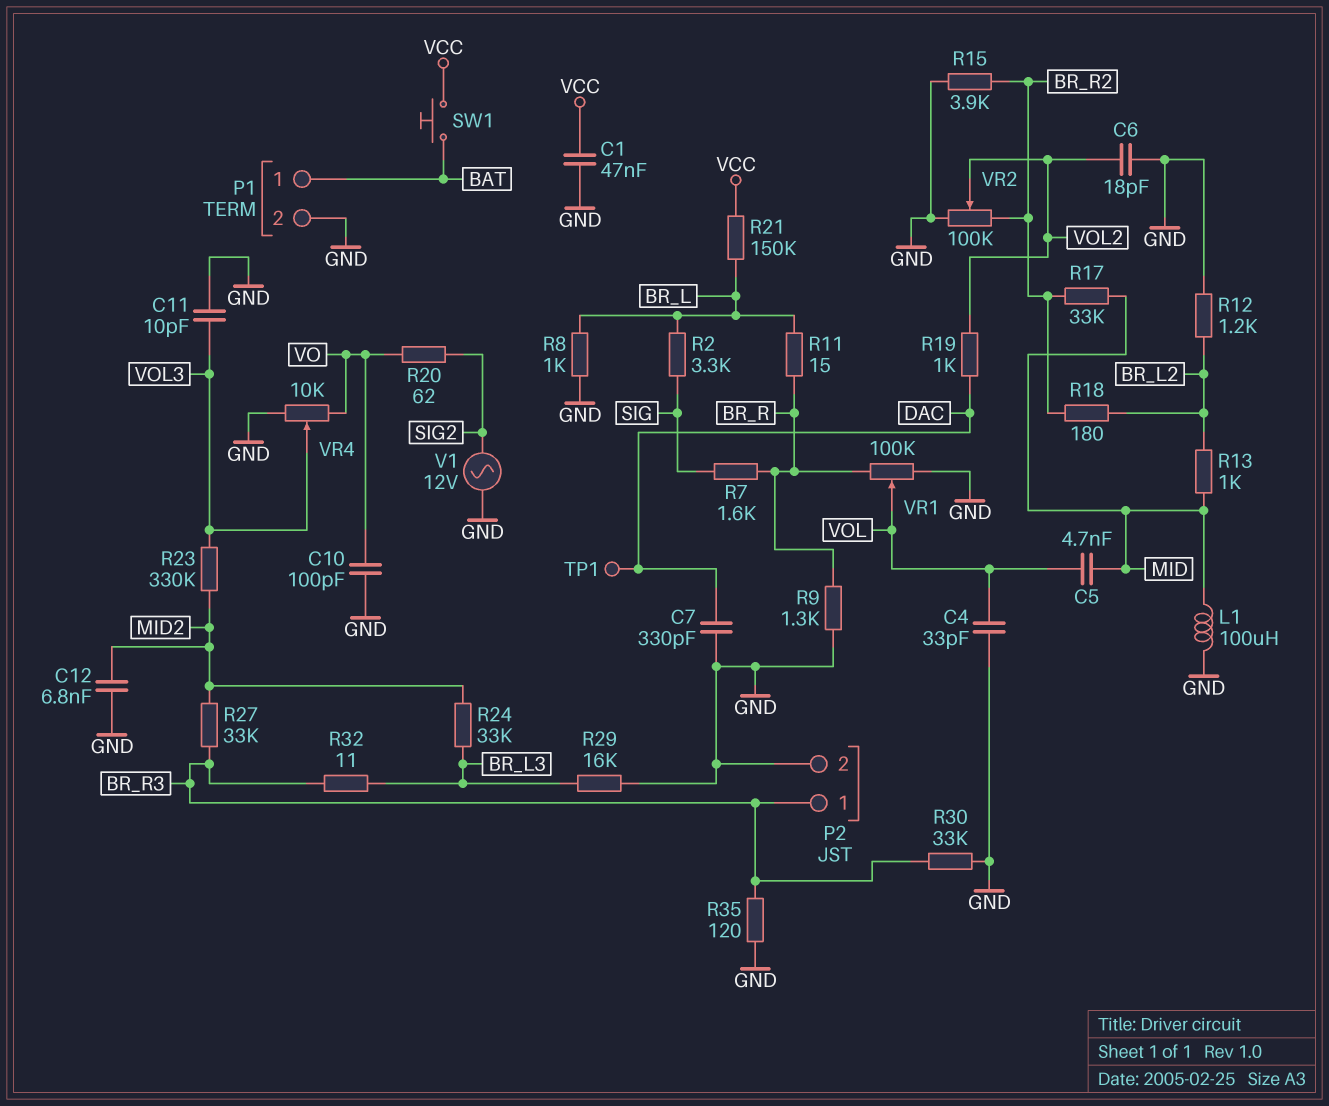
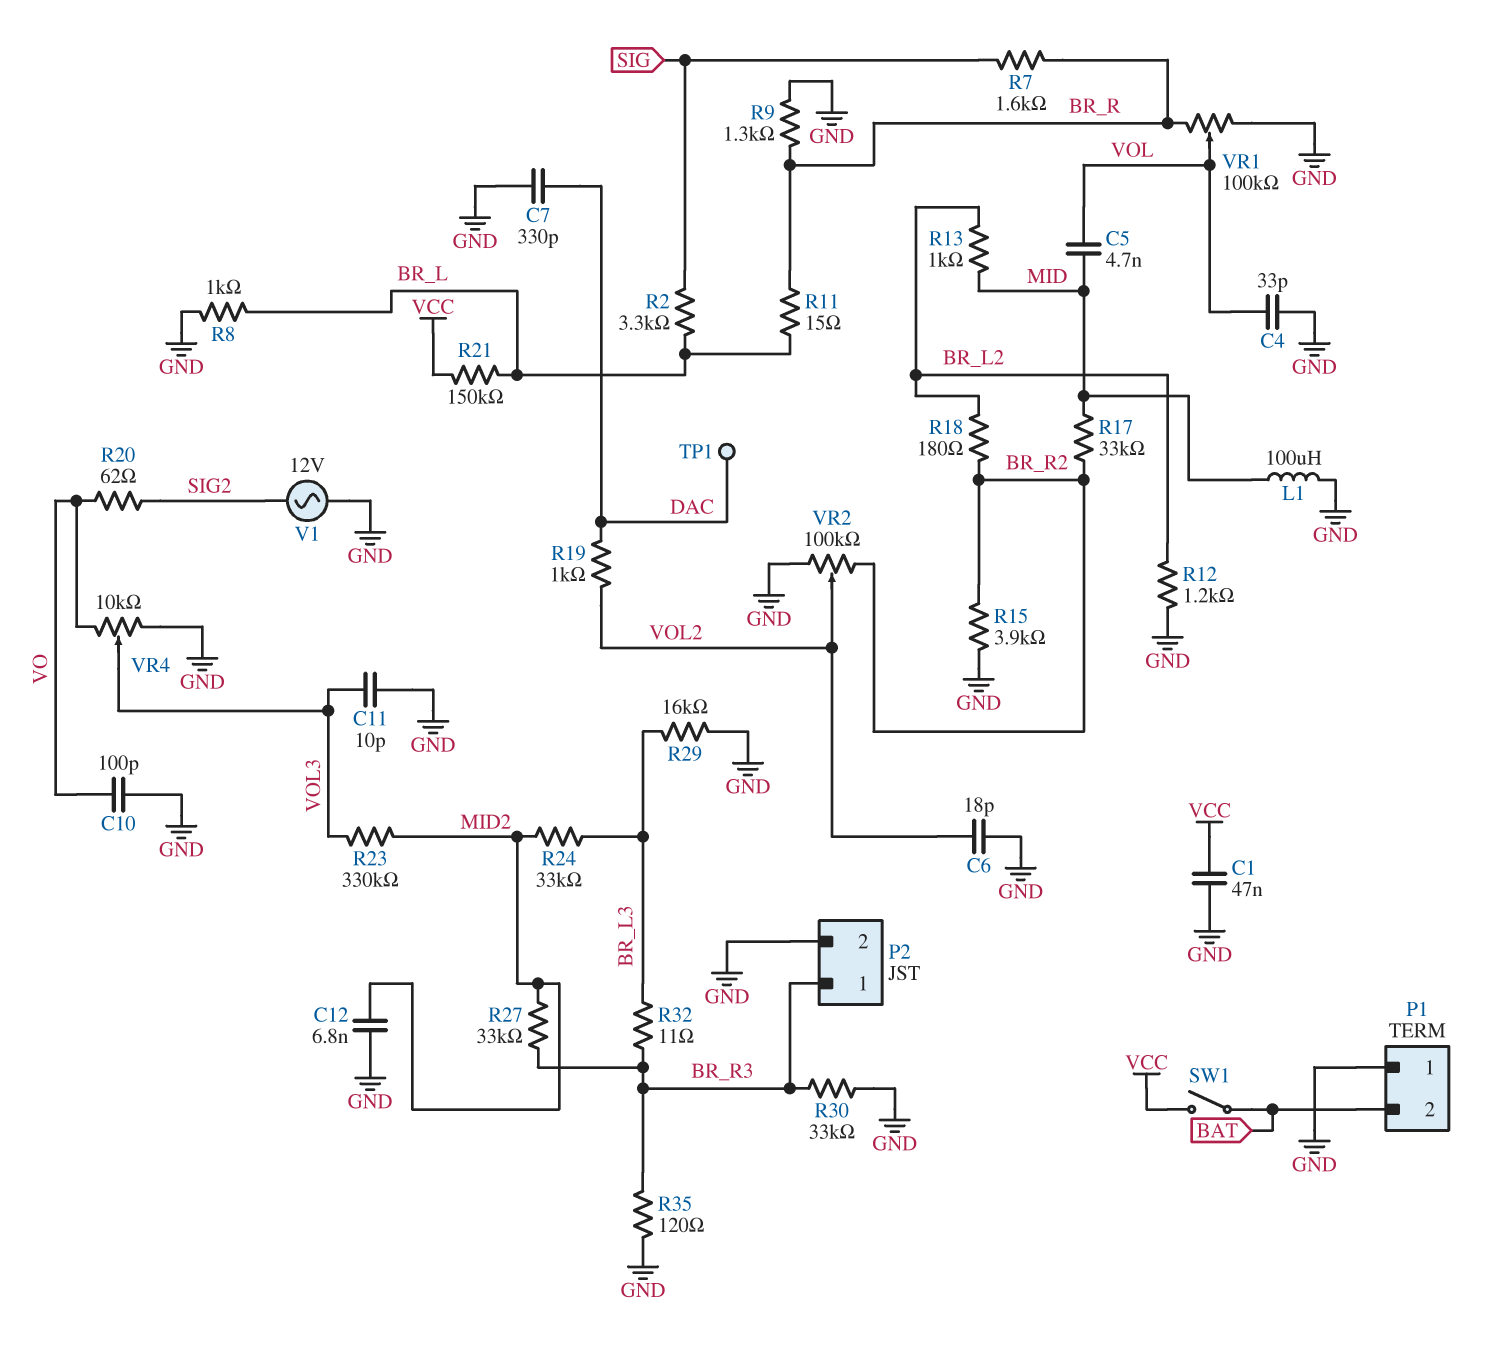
P1 pin 1: BAT -> GND
P1 pin 2: GND -> BAT
SW1: button (BAT, VCC) -> switch (BAT, VCC)

